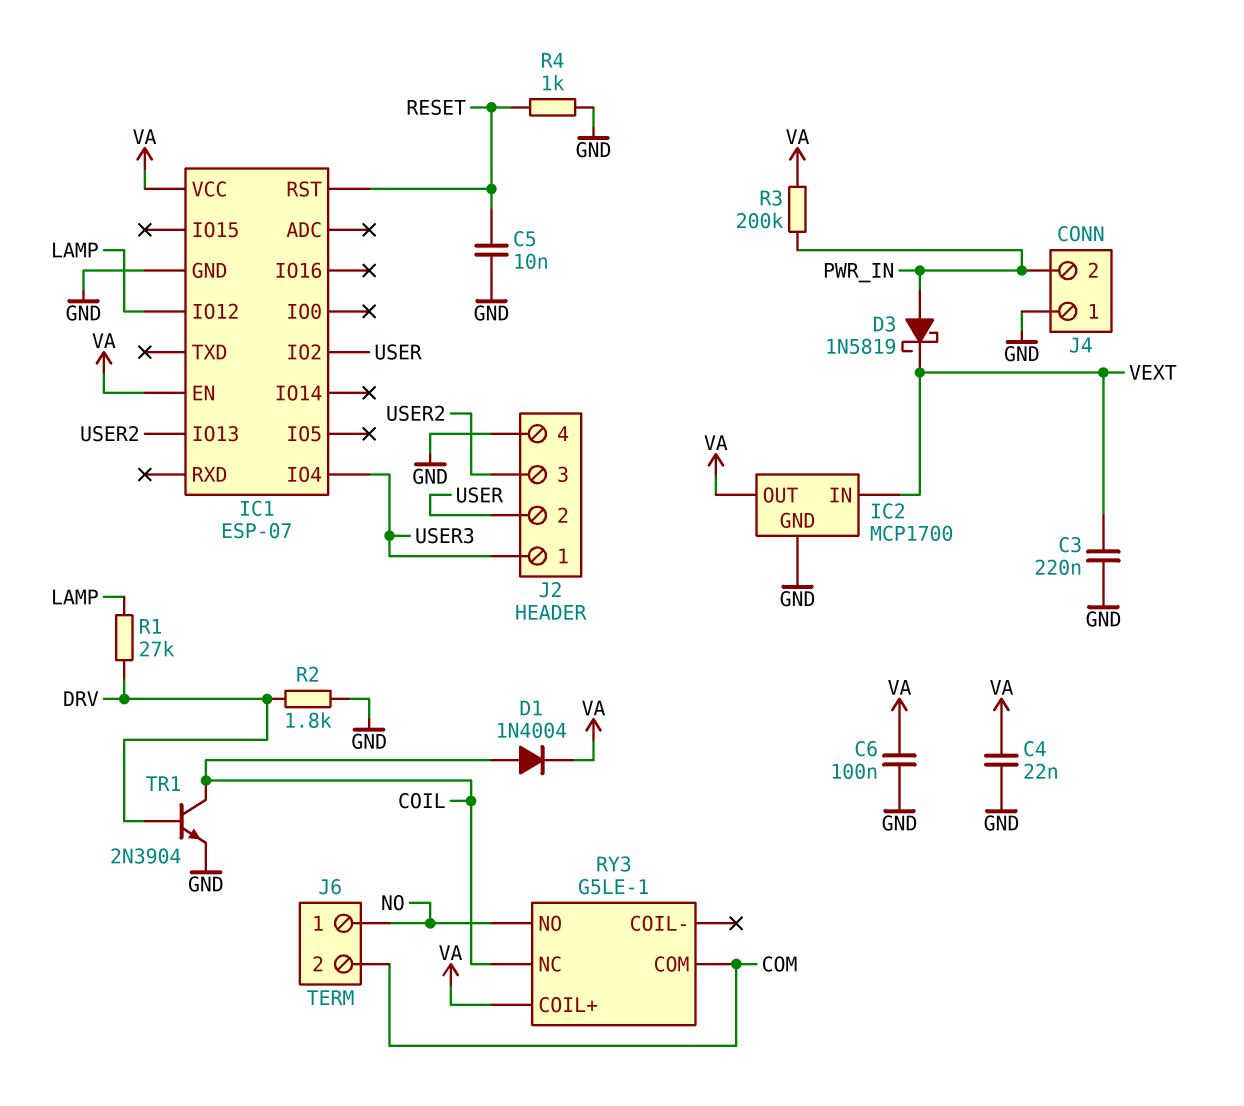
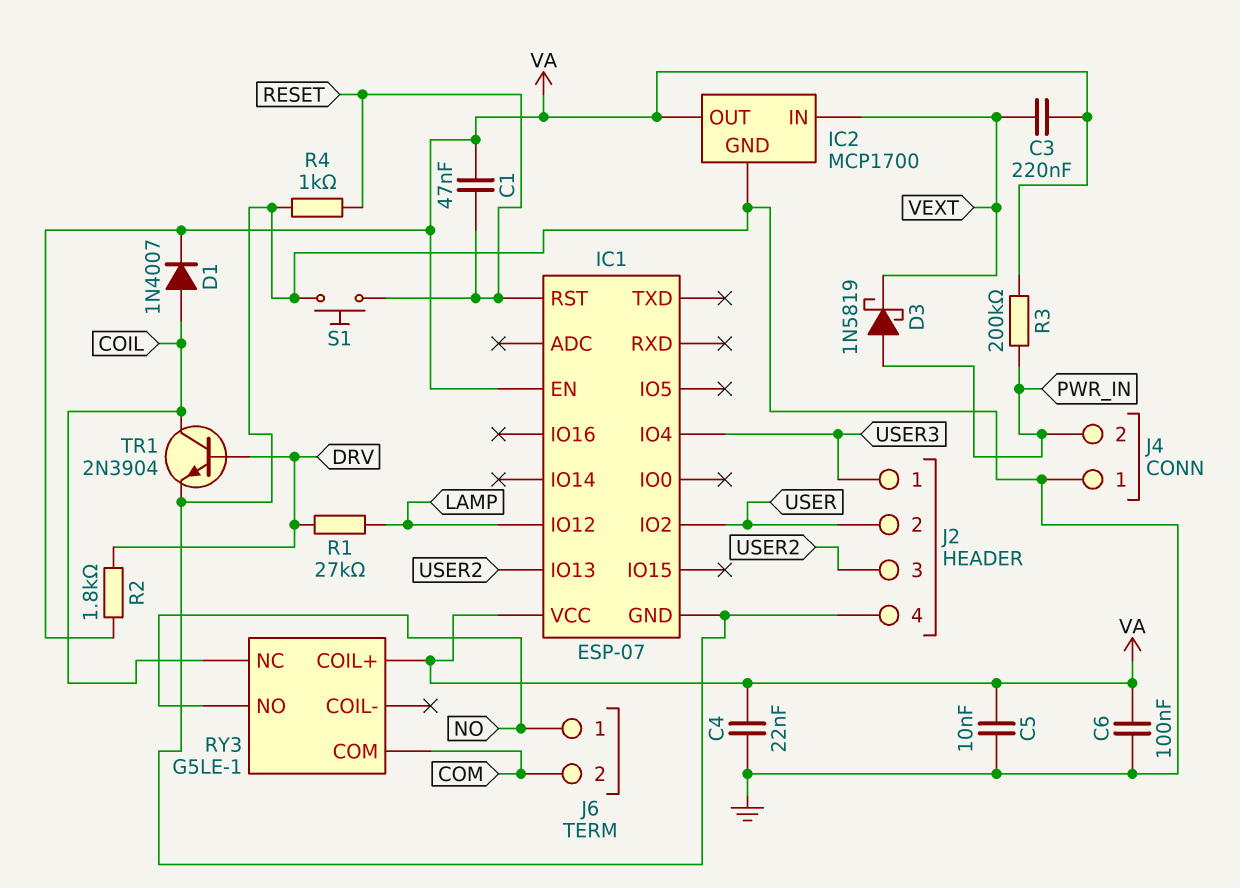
C1: none -> 47nF (RESET, VA)
C3: 220nF (GND, VEXT) -> 220nF (VA, VEXT)
C5: 10nF (GND, RESET) -> 10nF (GND, VA)
D1: diode 1N4004 (A COIL, K VA) -> diode 1N4007 (A COIL, K VA)
R2: 1.8k (DRV, GND) -> 1.8k (DRV, VA)
S1: none -> button (GND, RESET)

